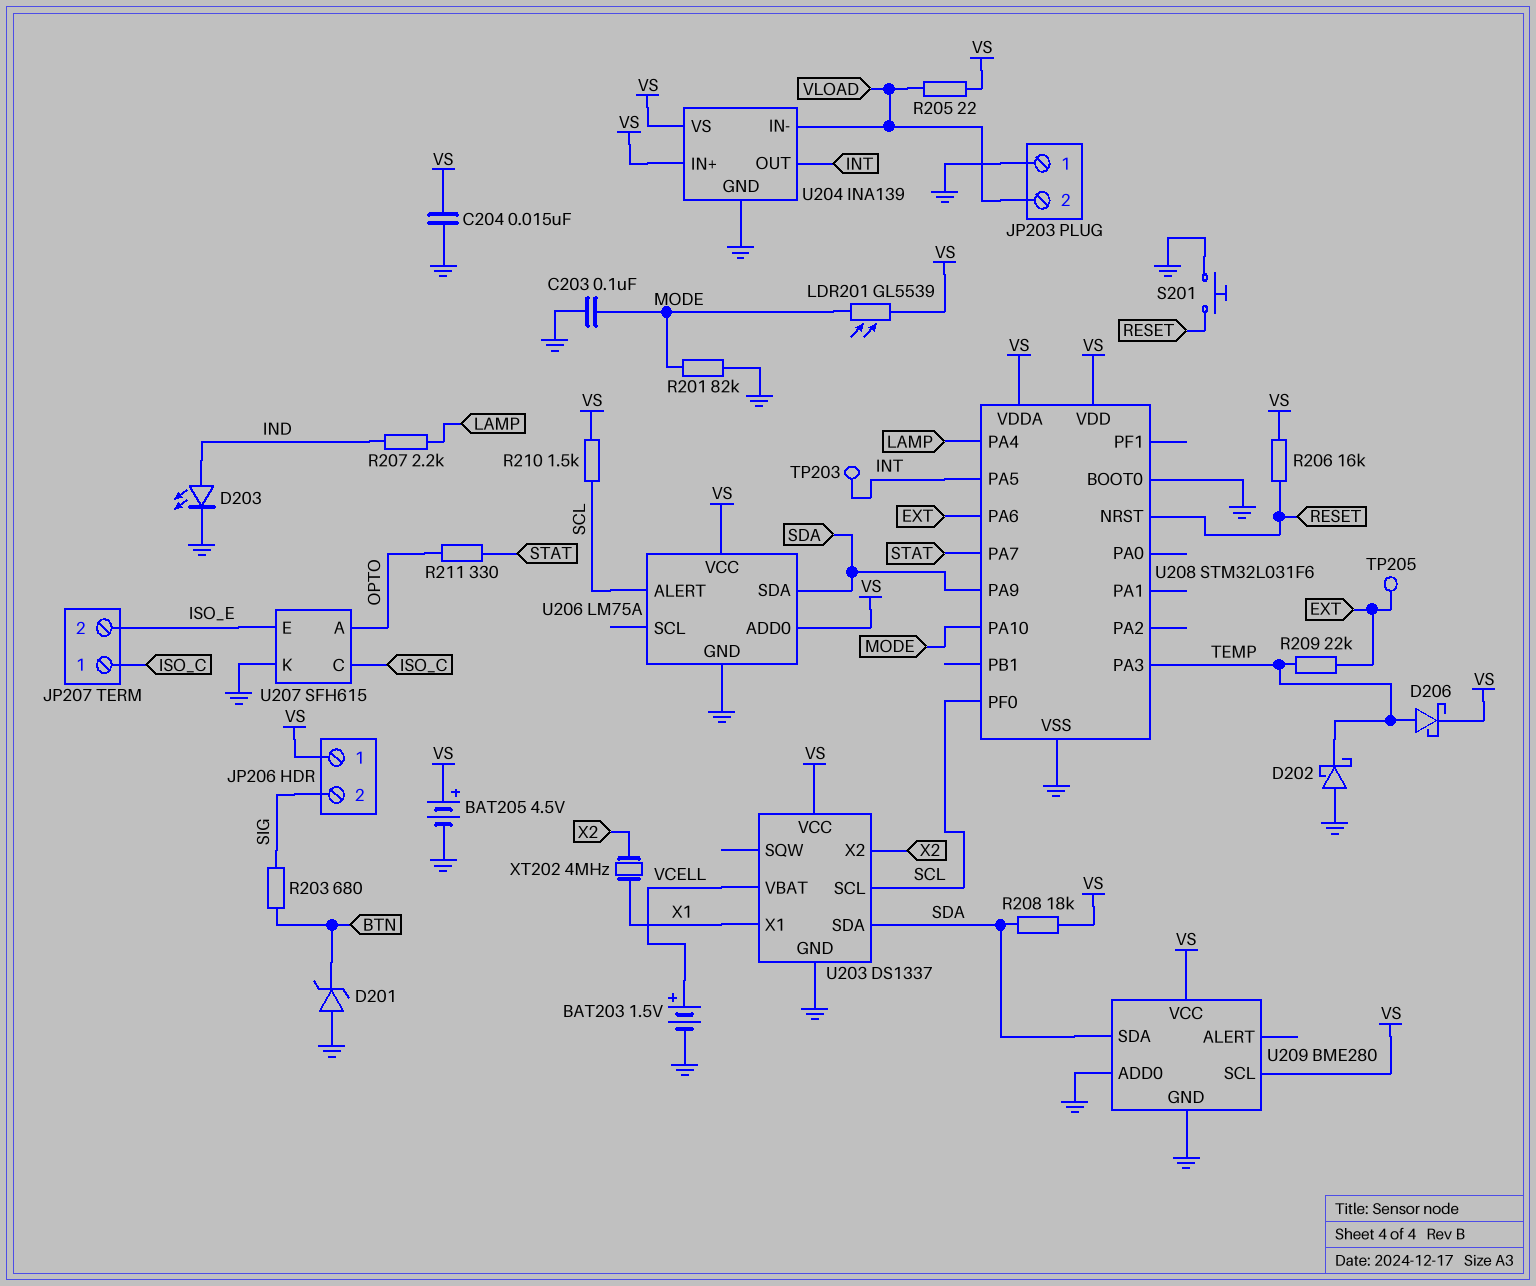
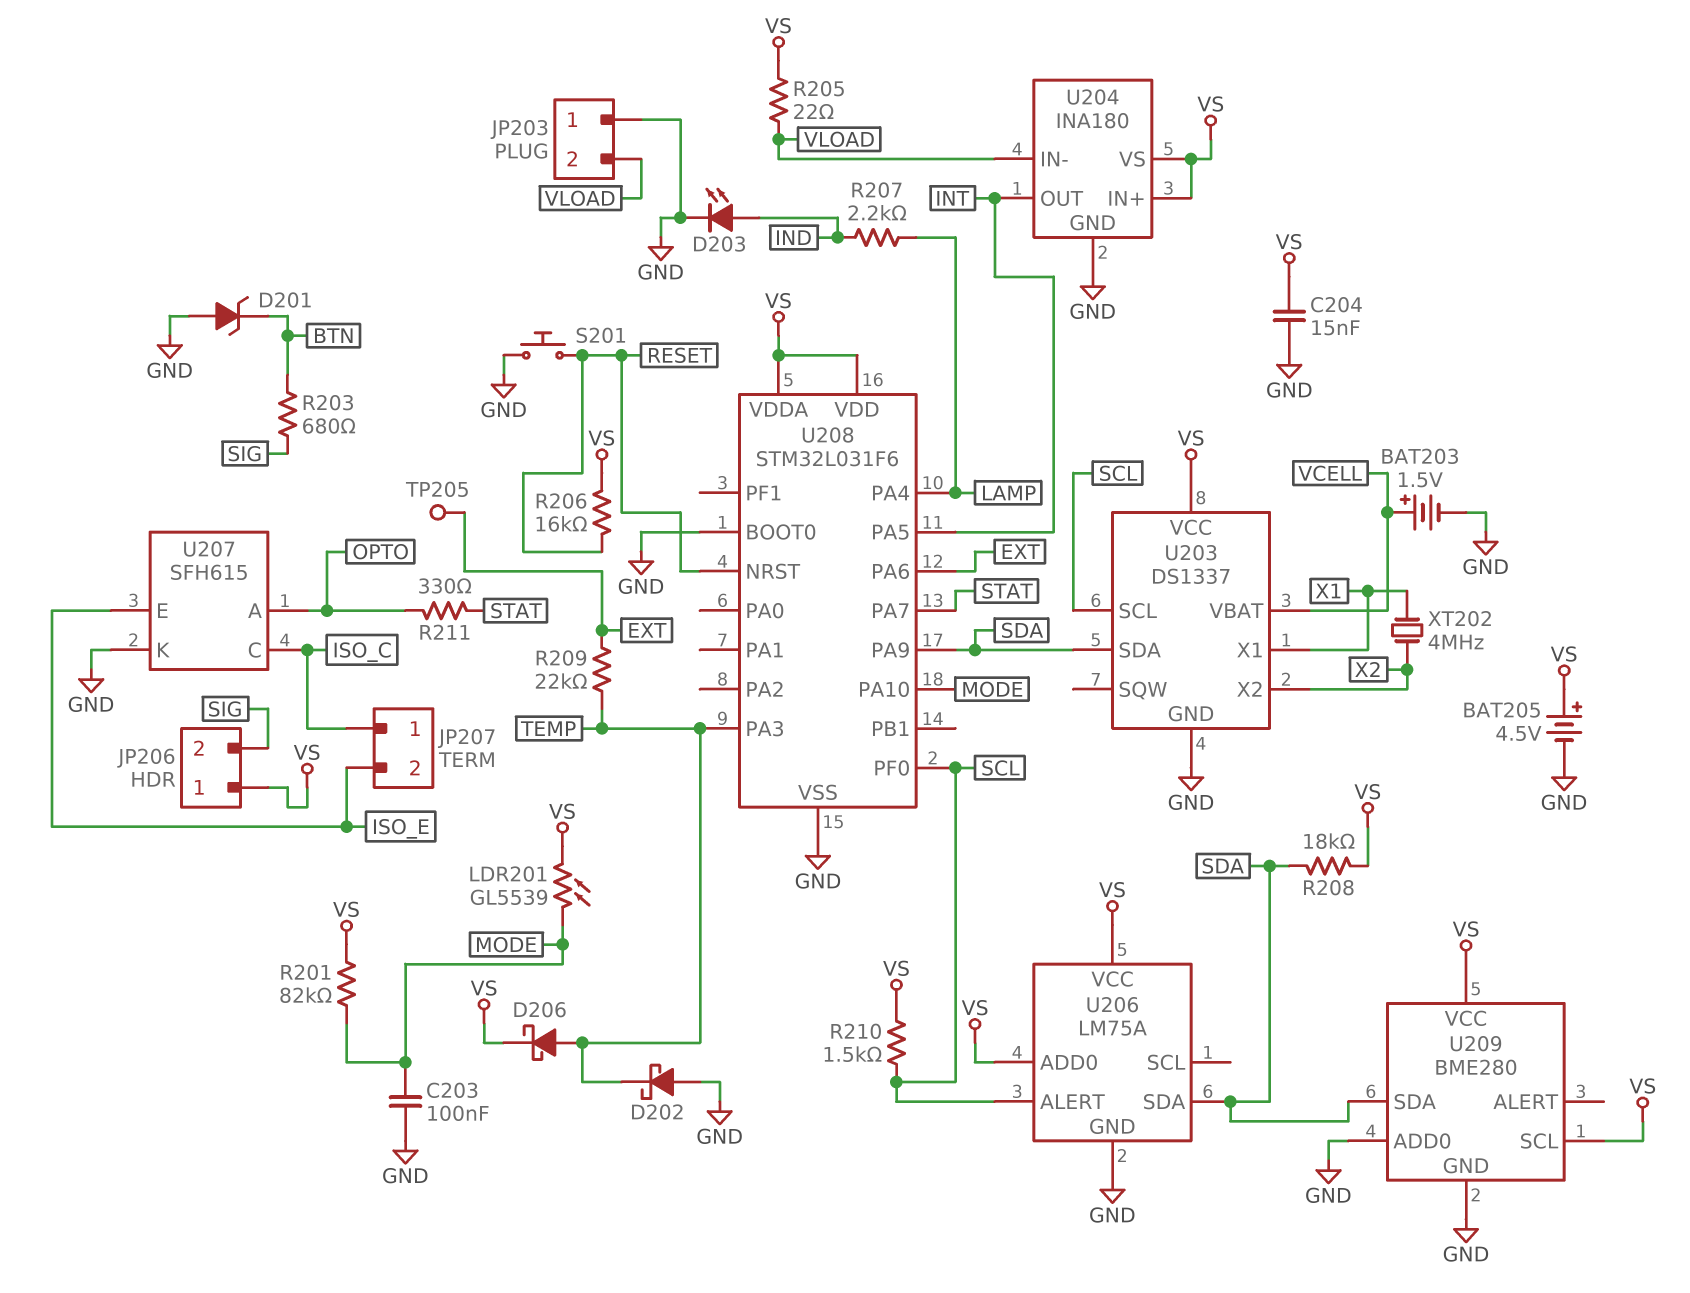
R201: 82k (GND, MODE) -> 82k (MODE, VS)
TP203: test point (INT) -> none
U204: INA139 -> INA180

